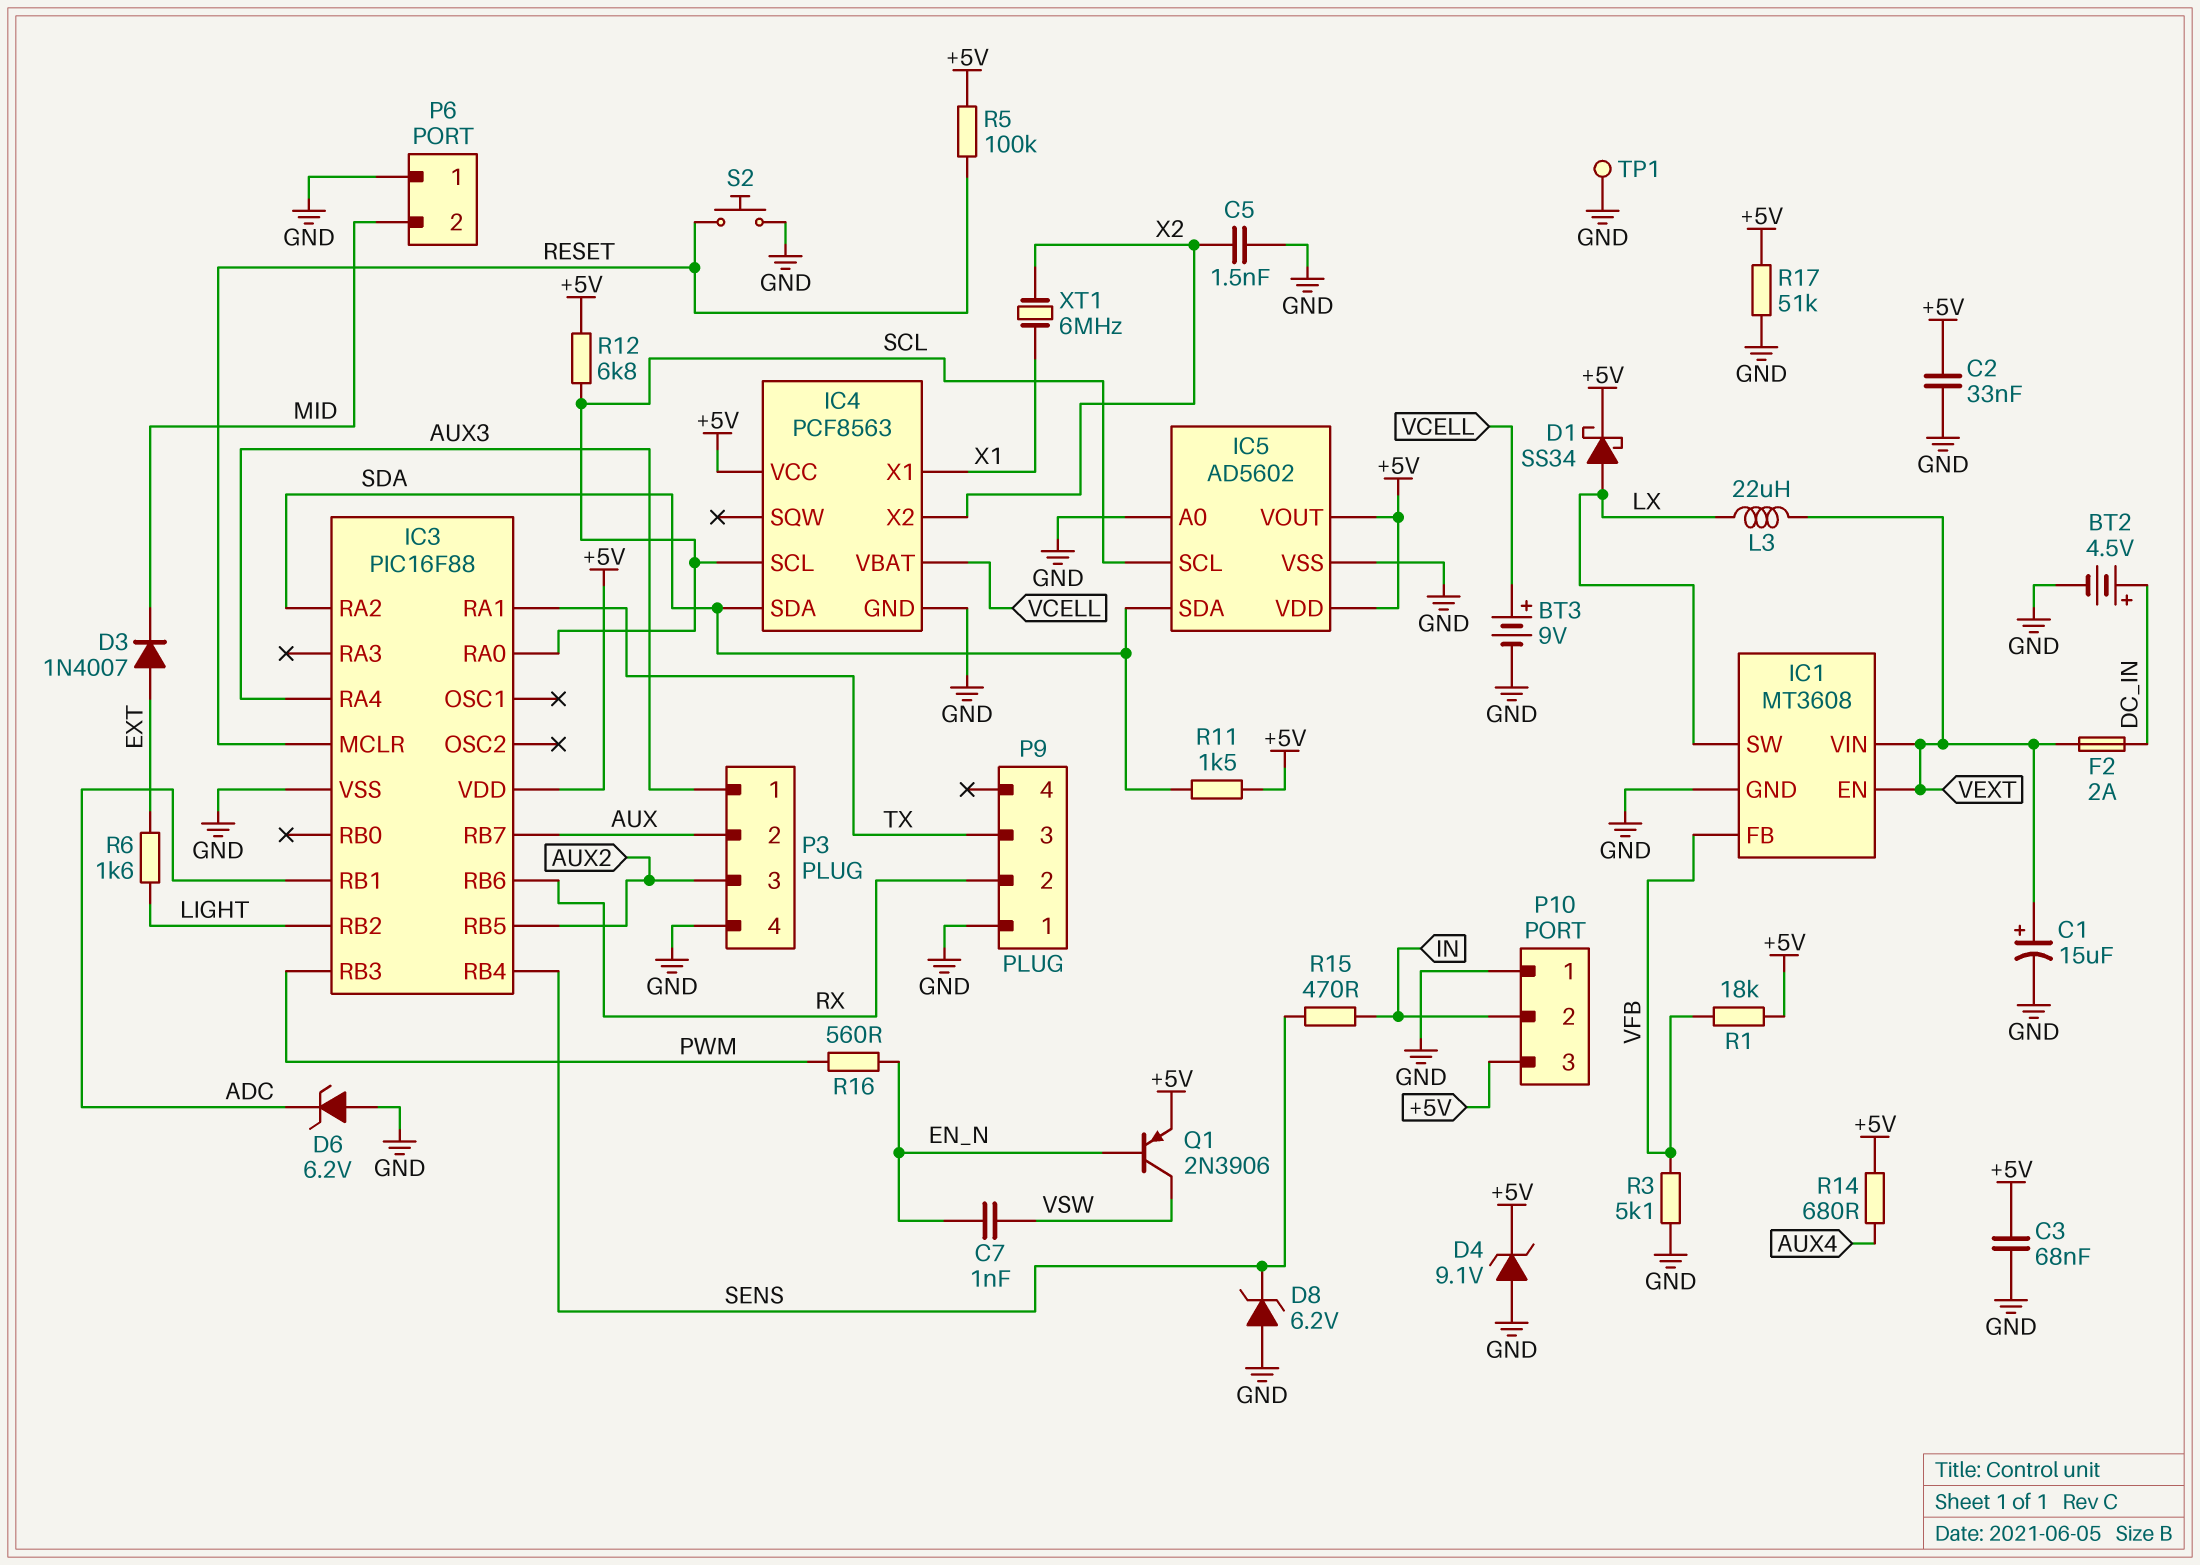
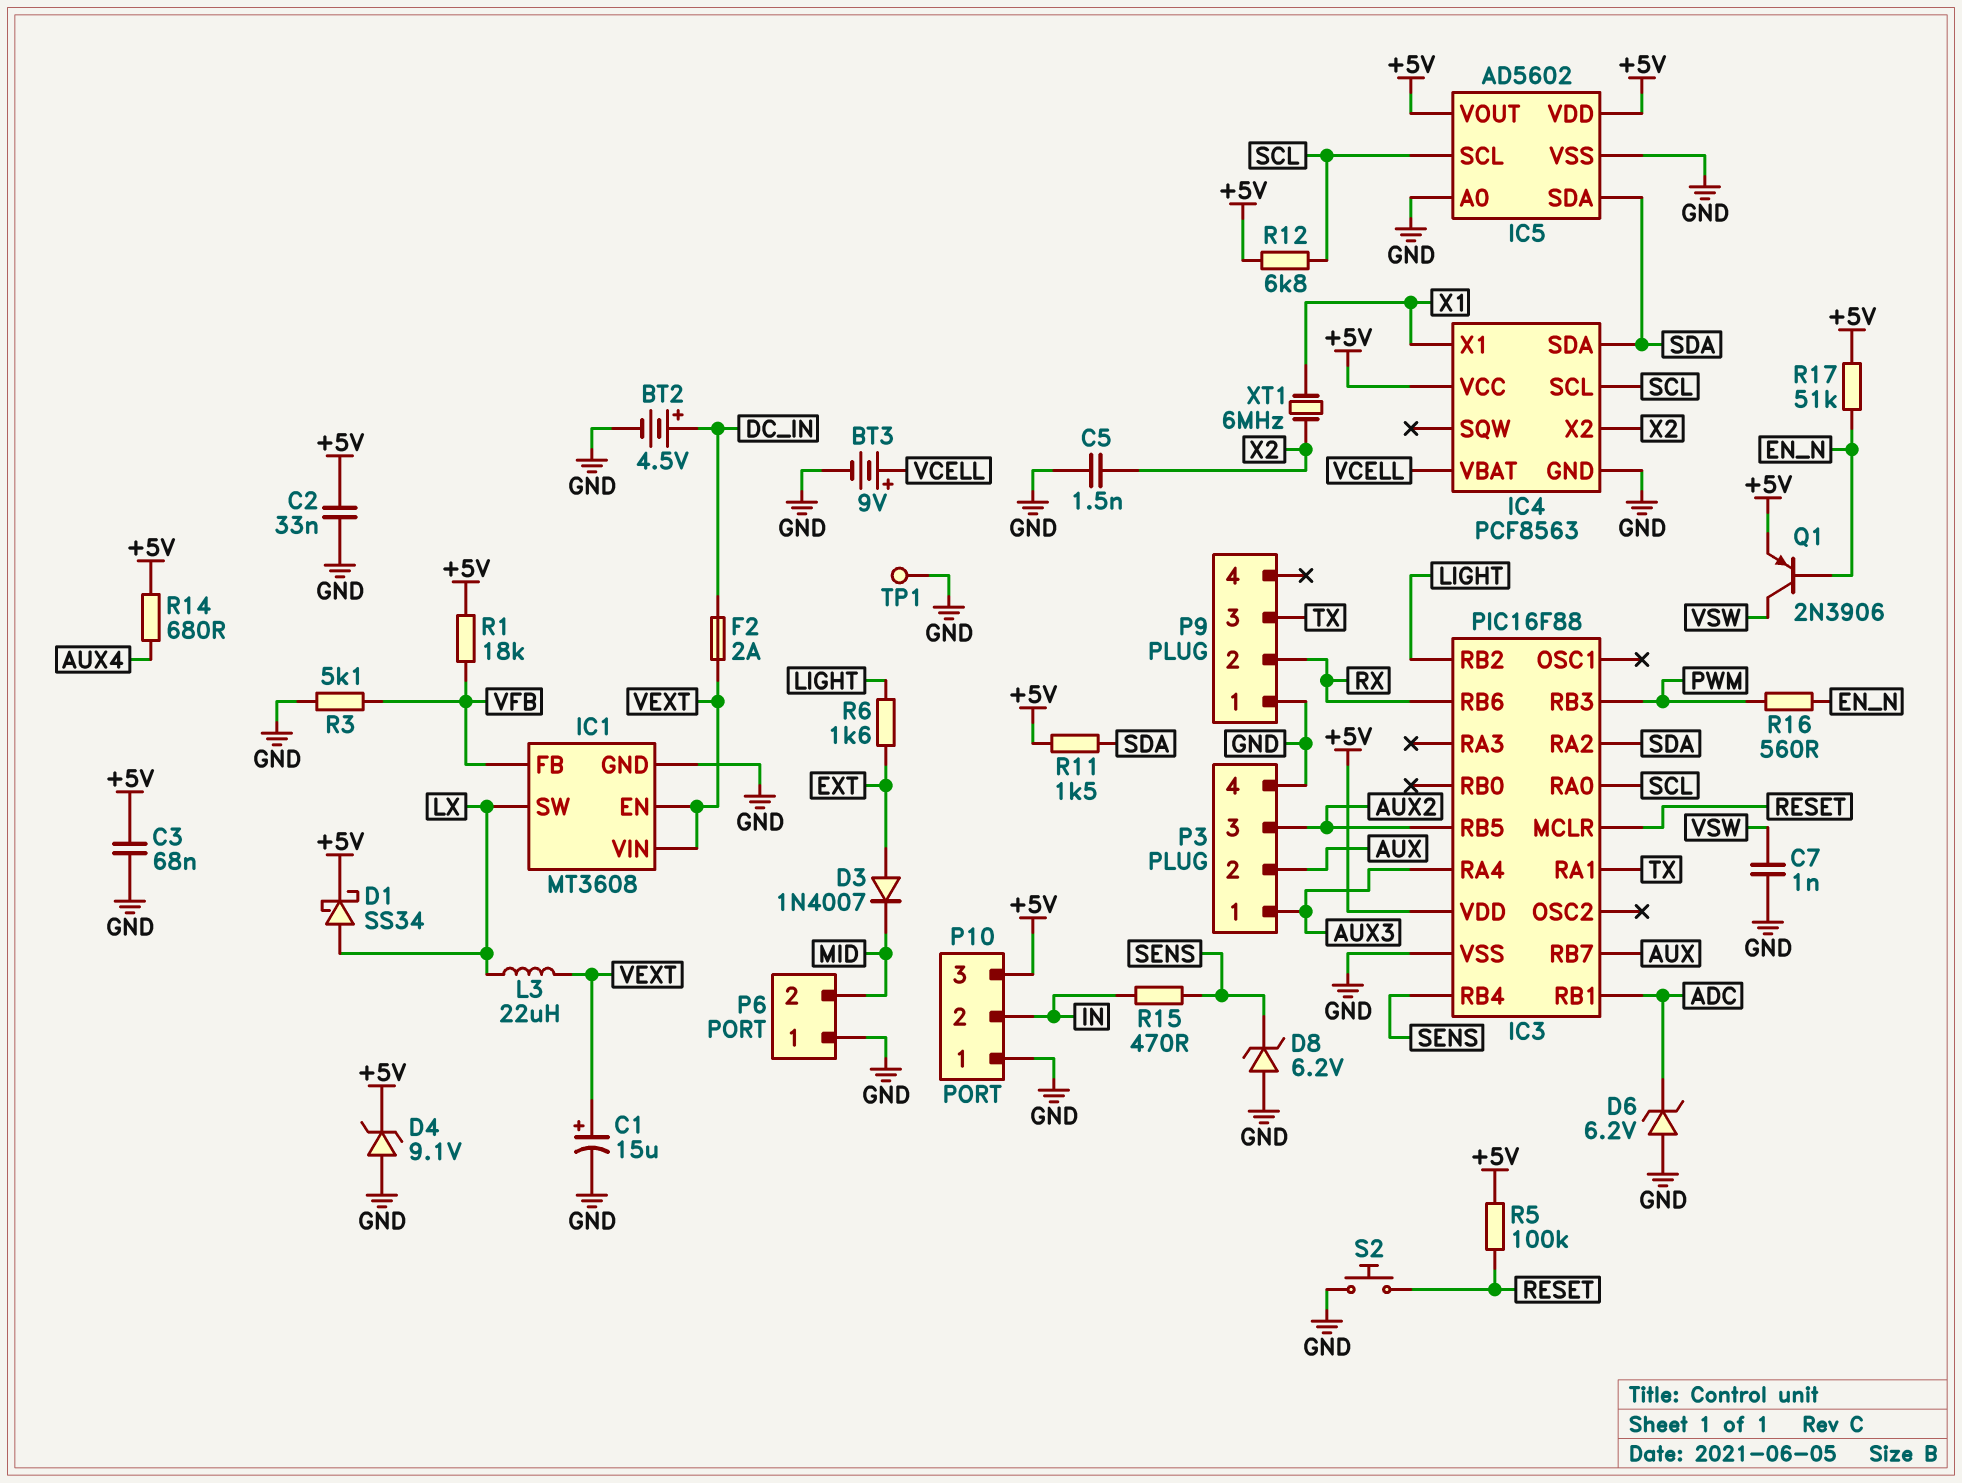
C7: 1nF (EN_N, VSW) -> 1nF (GND, VSW)
R17: 51k (+5V, GND) -> 51k (+5V, EN_N)

